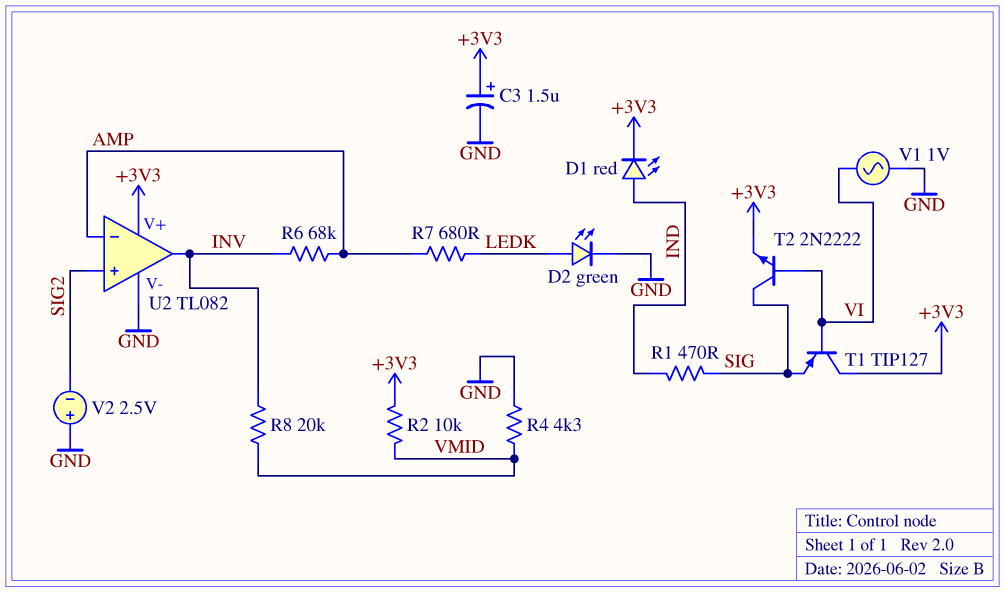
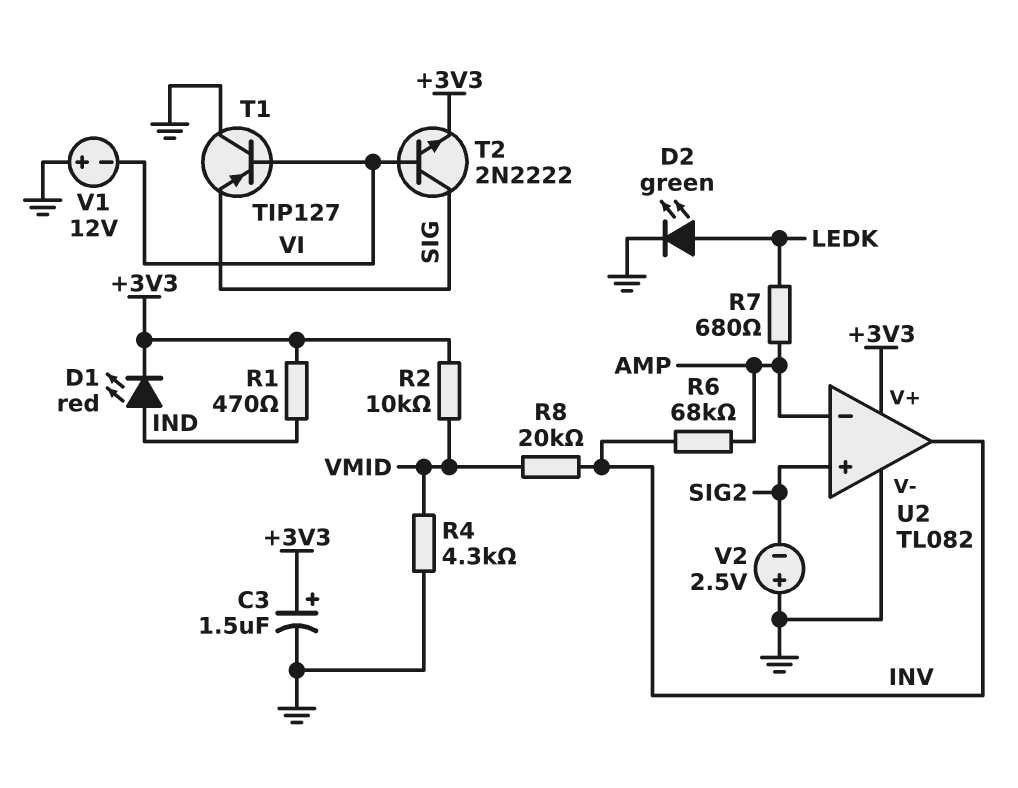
R1: 470 (IND, SIG) -> 470 (+3V3, IND)
T1: PNP TIP127 (B VI, C +3V3, E SIG) -> PNP TIP127 (B VI, C GND, E SIG)
V1: AC 1V (GND, VI) -> 12V (plus GND, minus VI)

